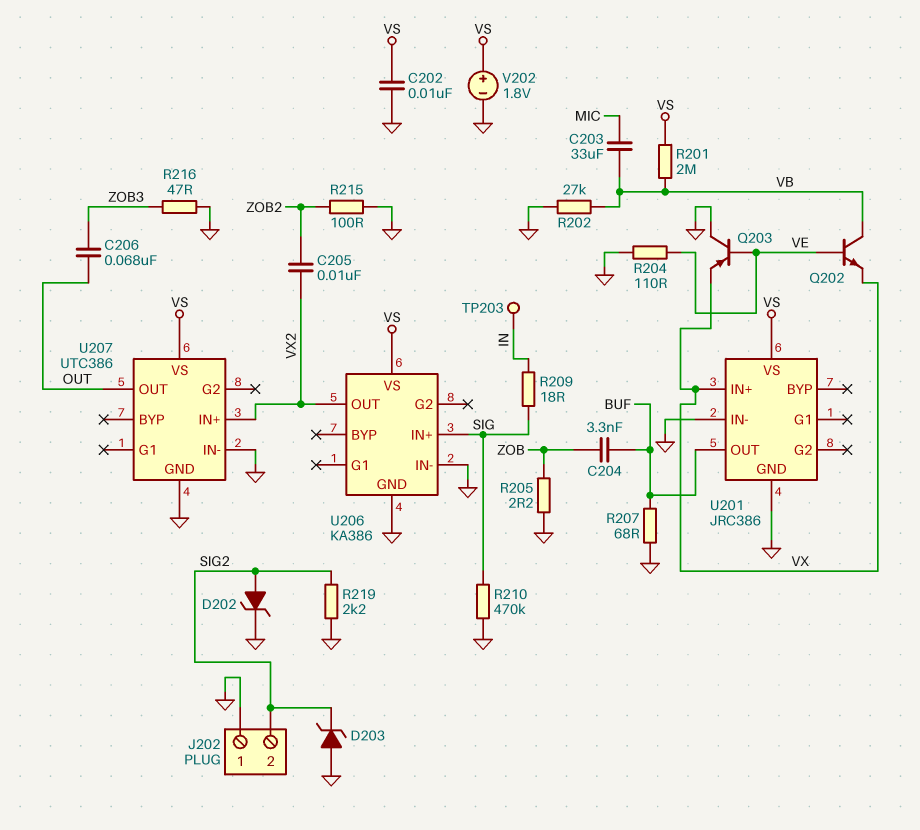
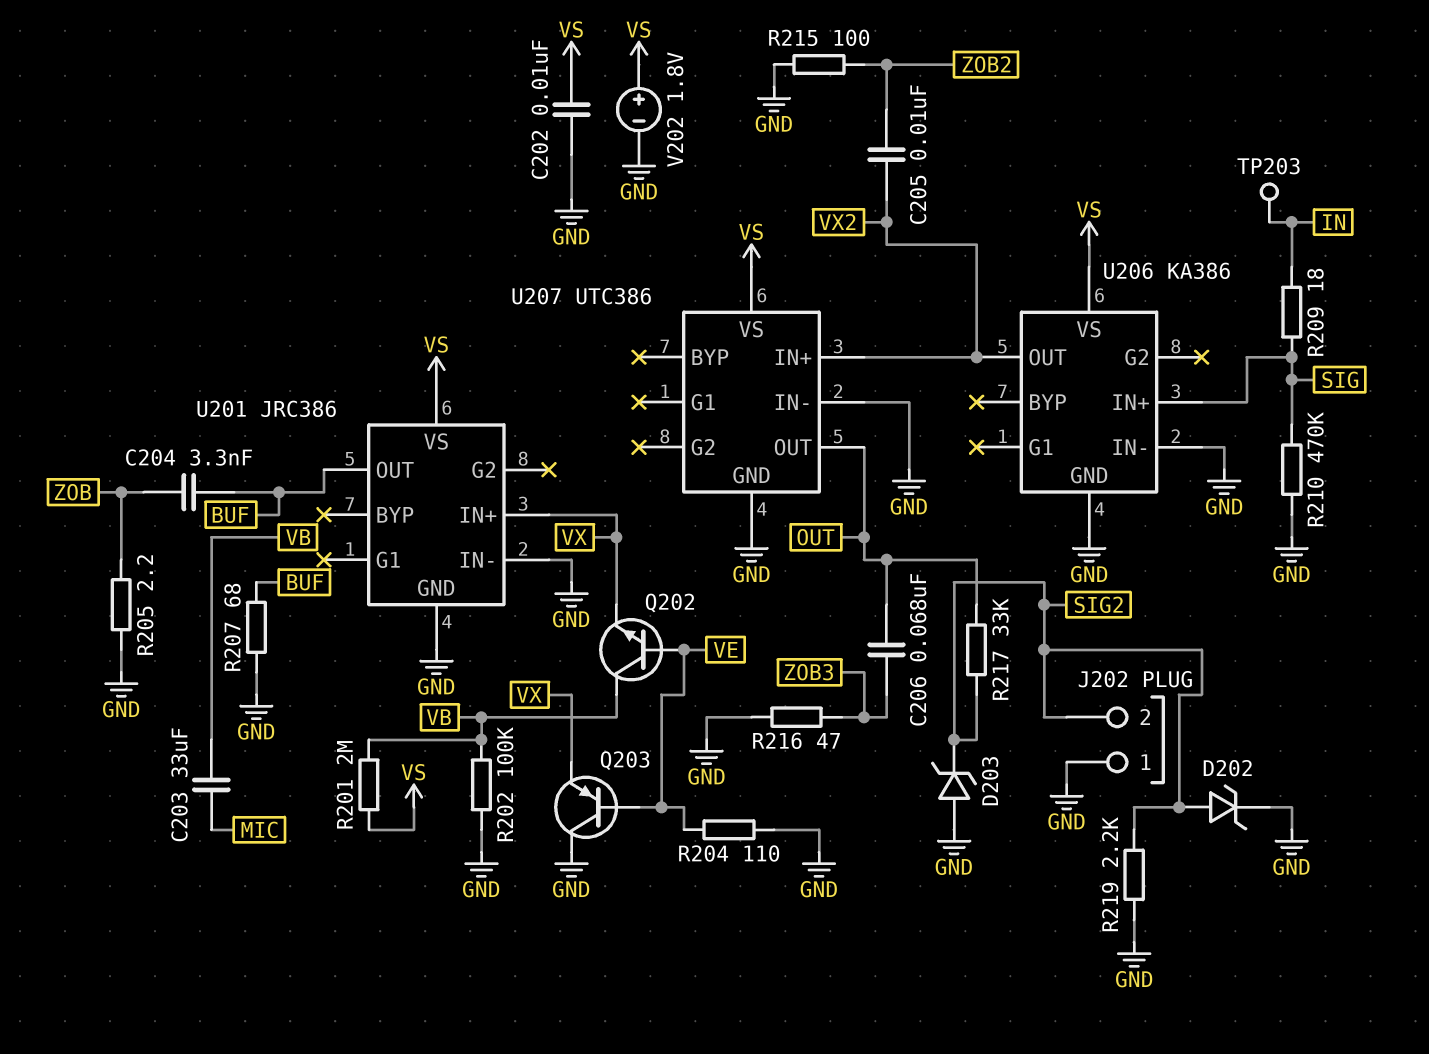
R202: 27k (GND, VB) -> 100k (GND, VB)
R217: none -> 33k (OUT, SIG2)

